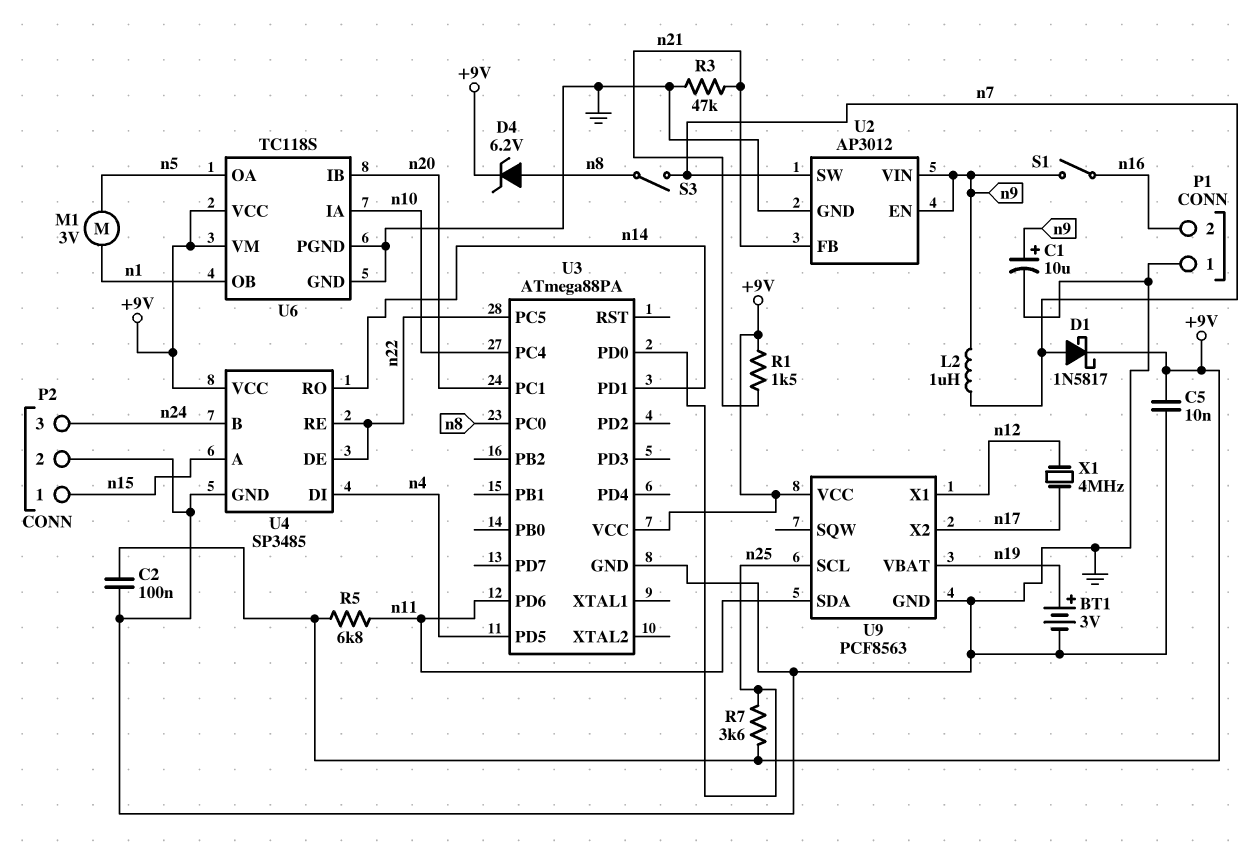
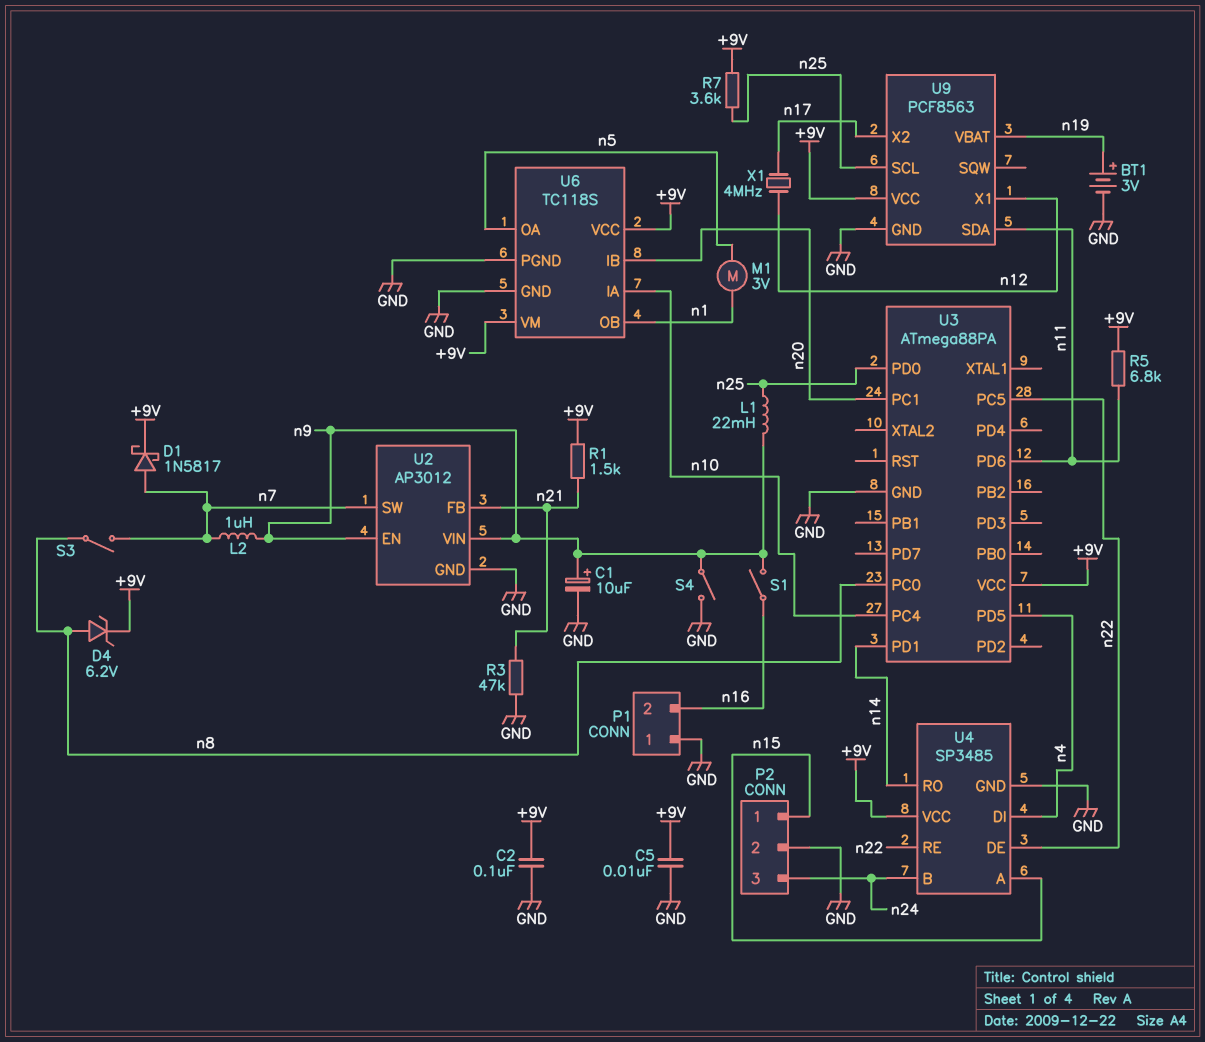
L1: none -> 22mH (n9, n25)
S4: none -> switch (GND, n9)

